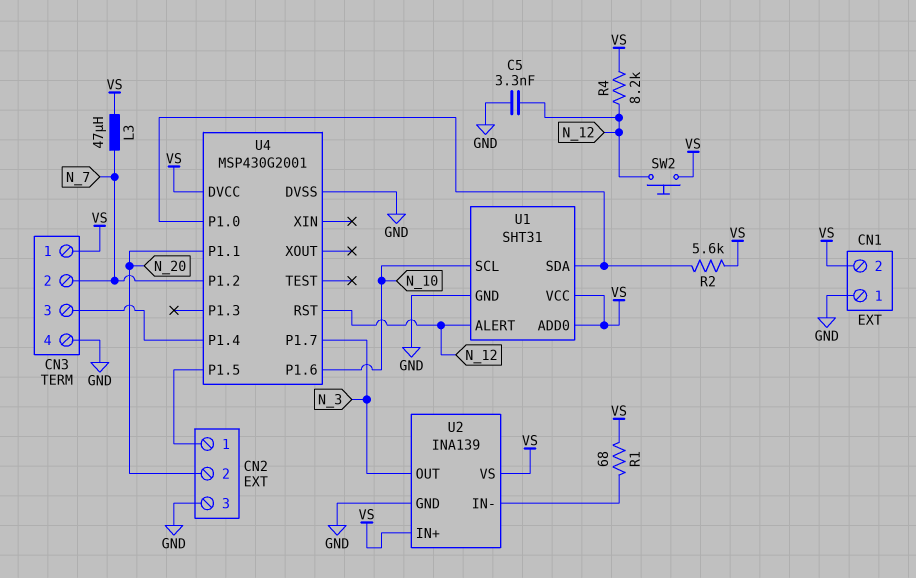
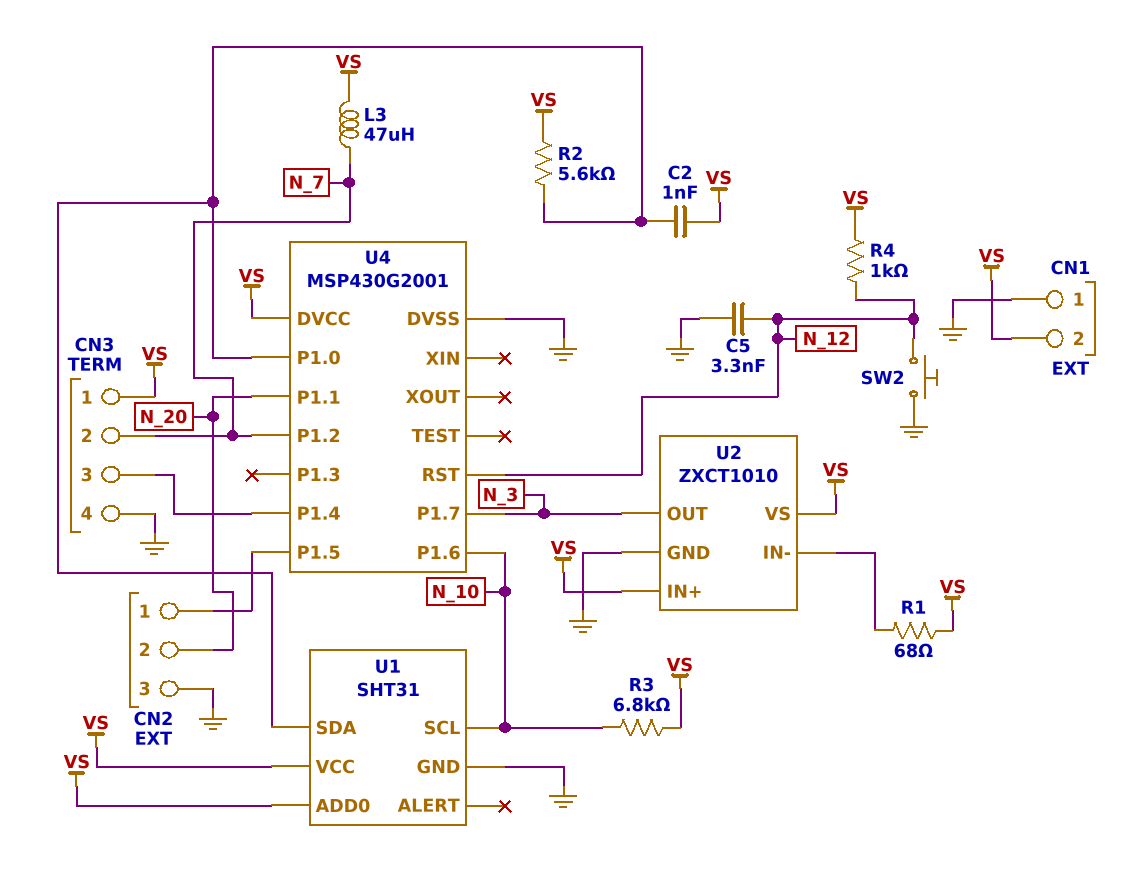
C2: none -> 1nF (U1/SDA, VS)
R3: none -> 6.8k (N_10, VS)
R4: 8.2k (N_12, VS) -> 1k (N_12, VS)
SW2: button (N_12, VS) -> button (GND, N_12)
U1 pin ALERT: N_12 -> none
U2: INA139 -> ZXCT1010

